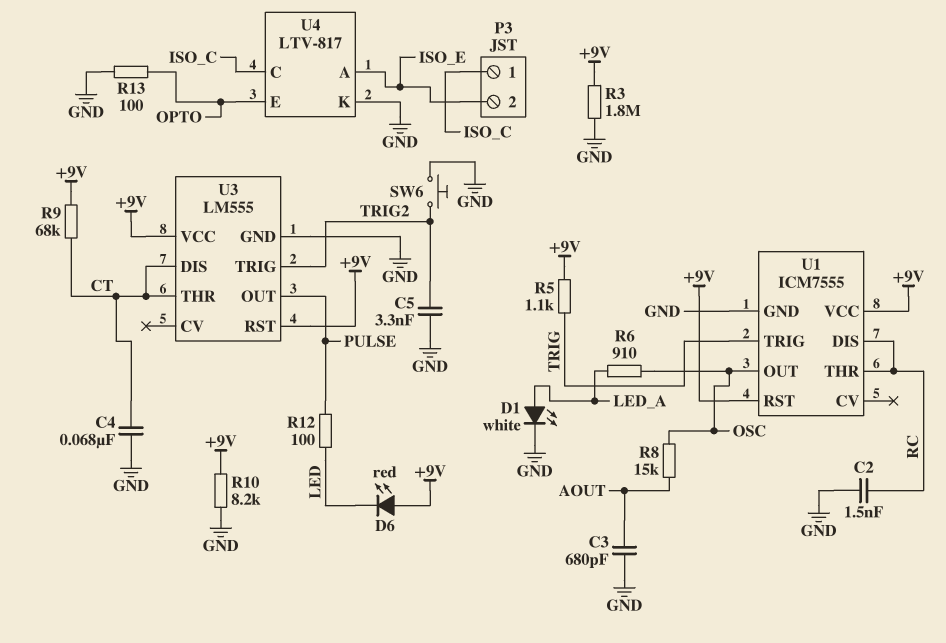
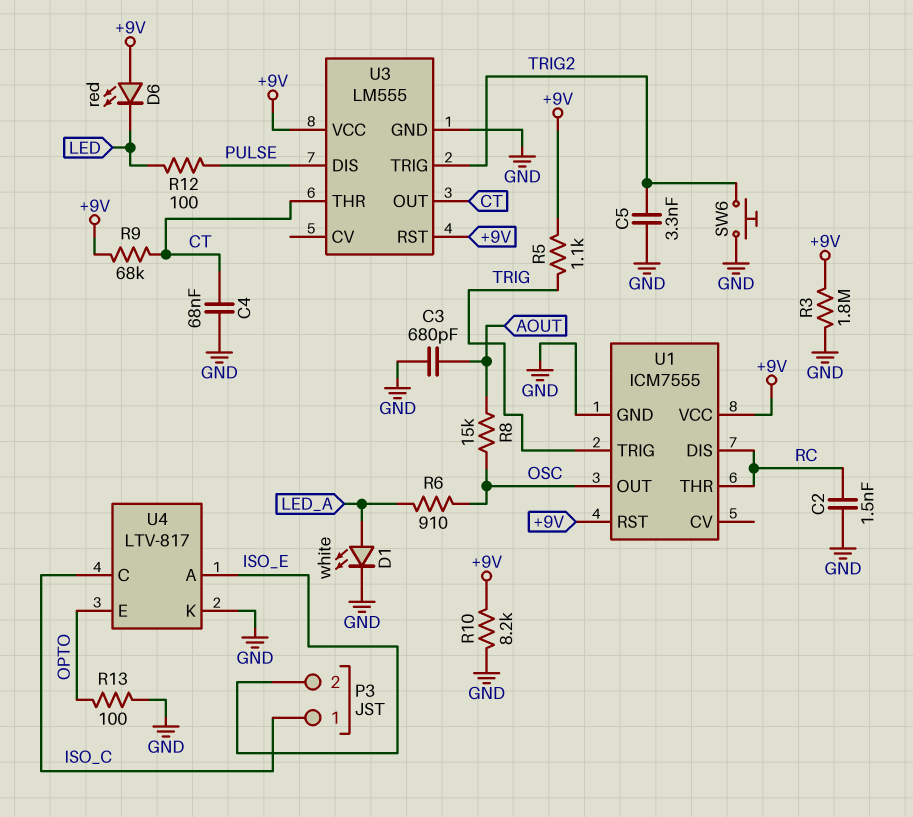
U3 pin DIS: CT -> PULSE
U3 pin OUT: PULSE -> CT

